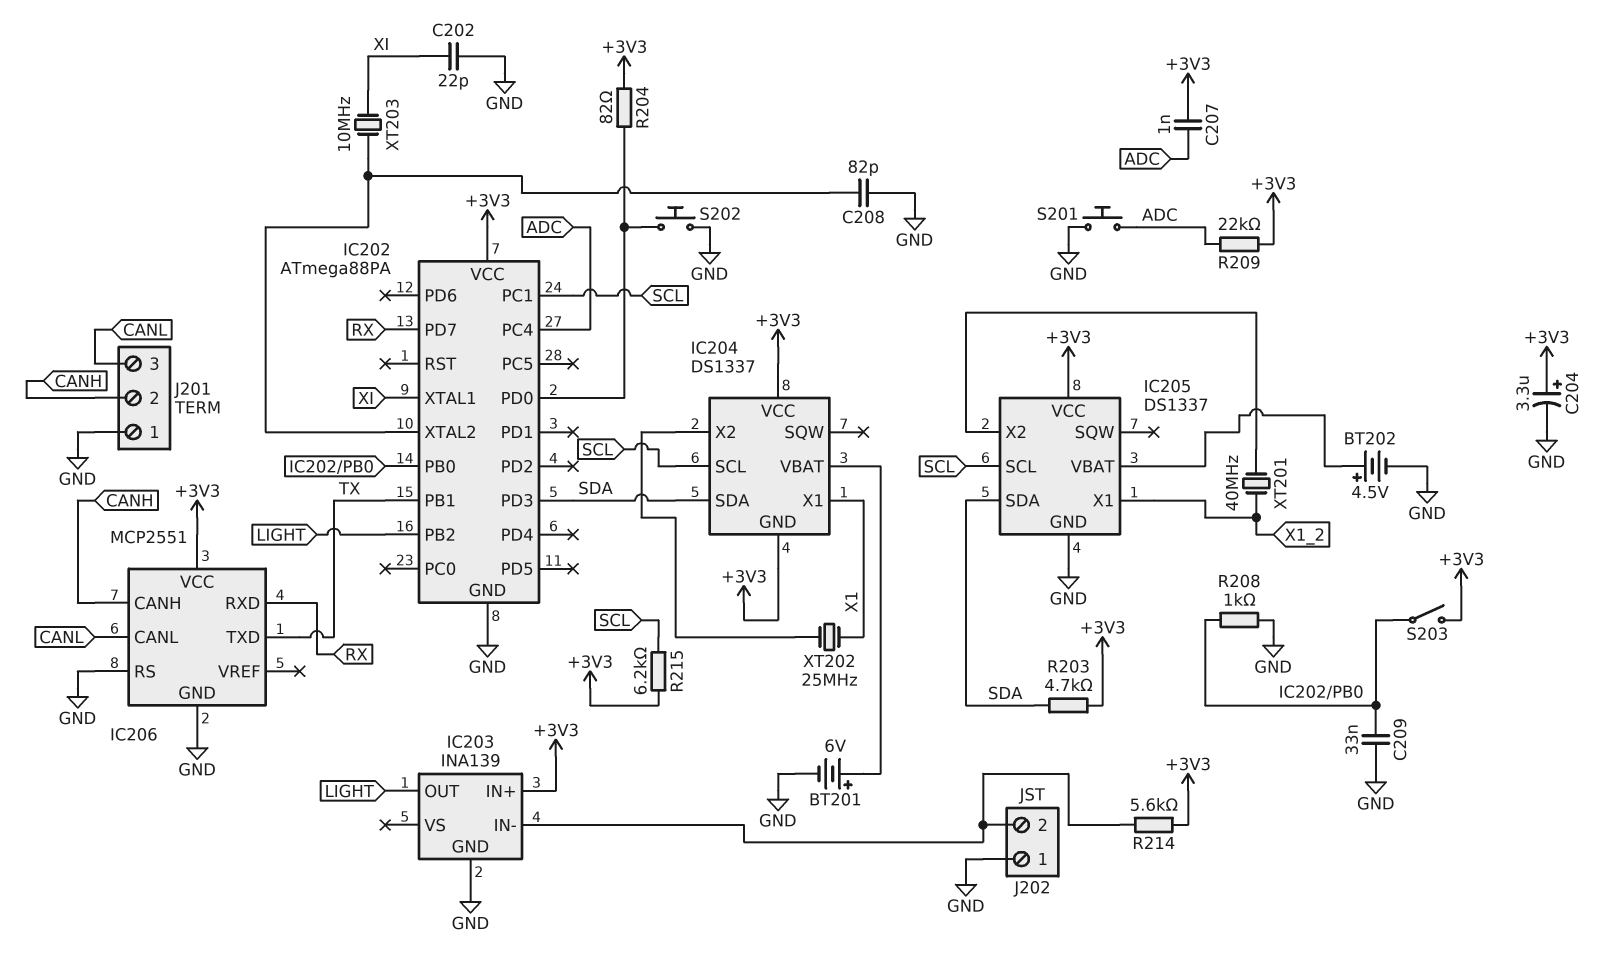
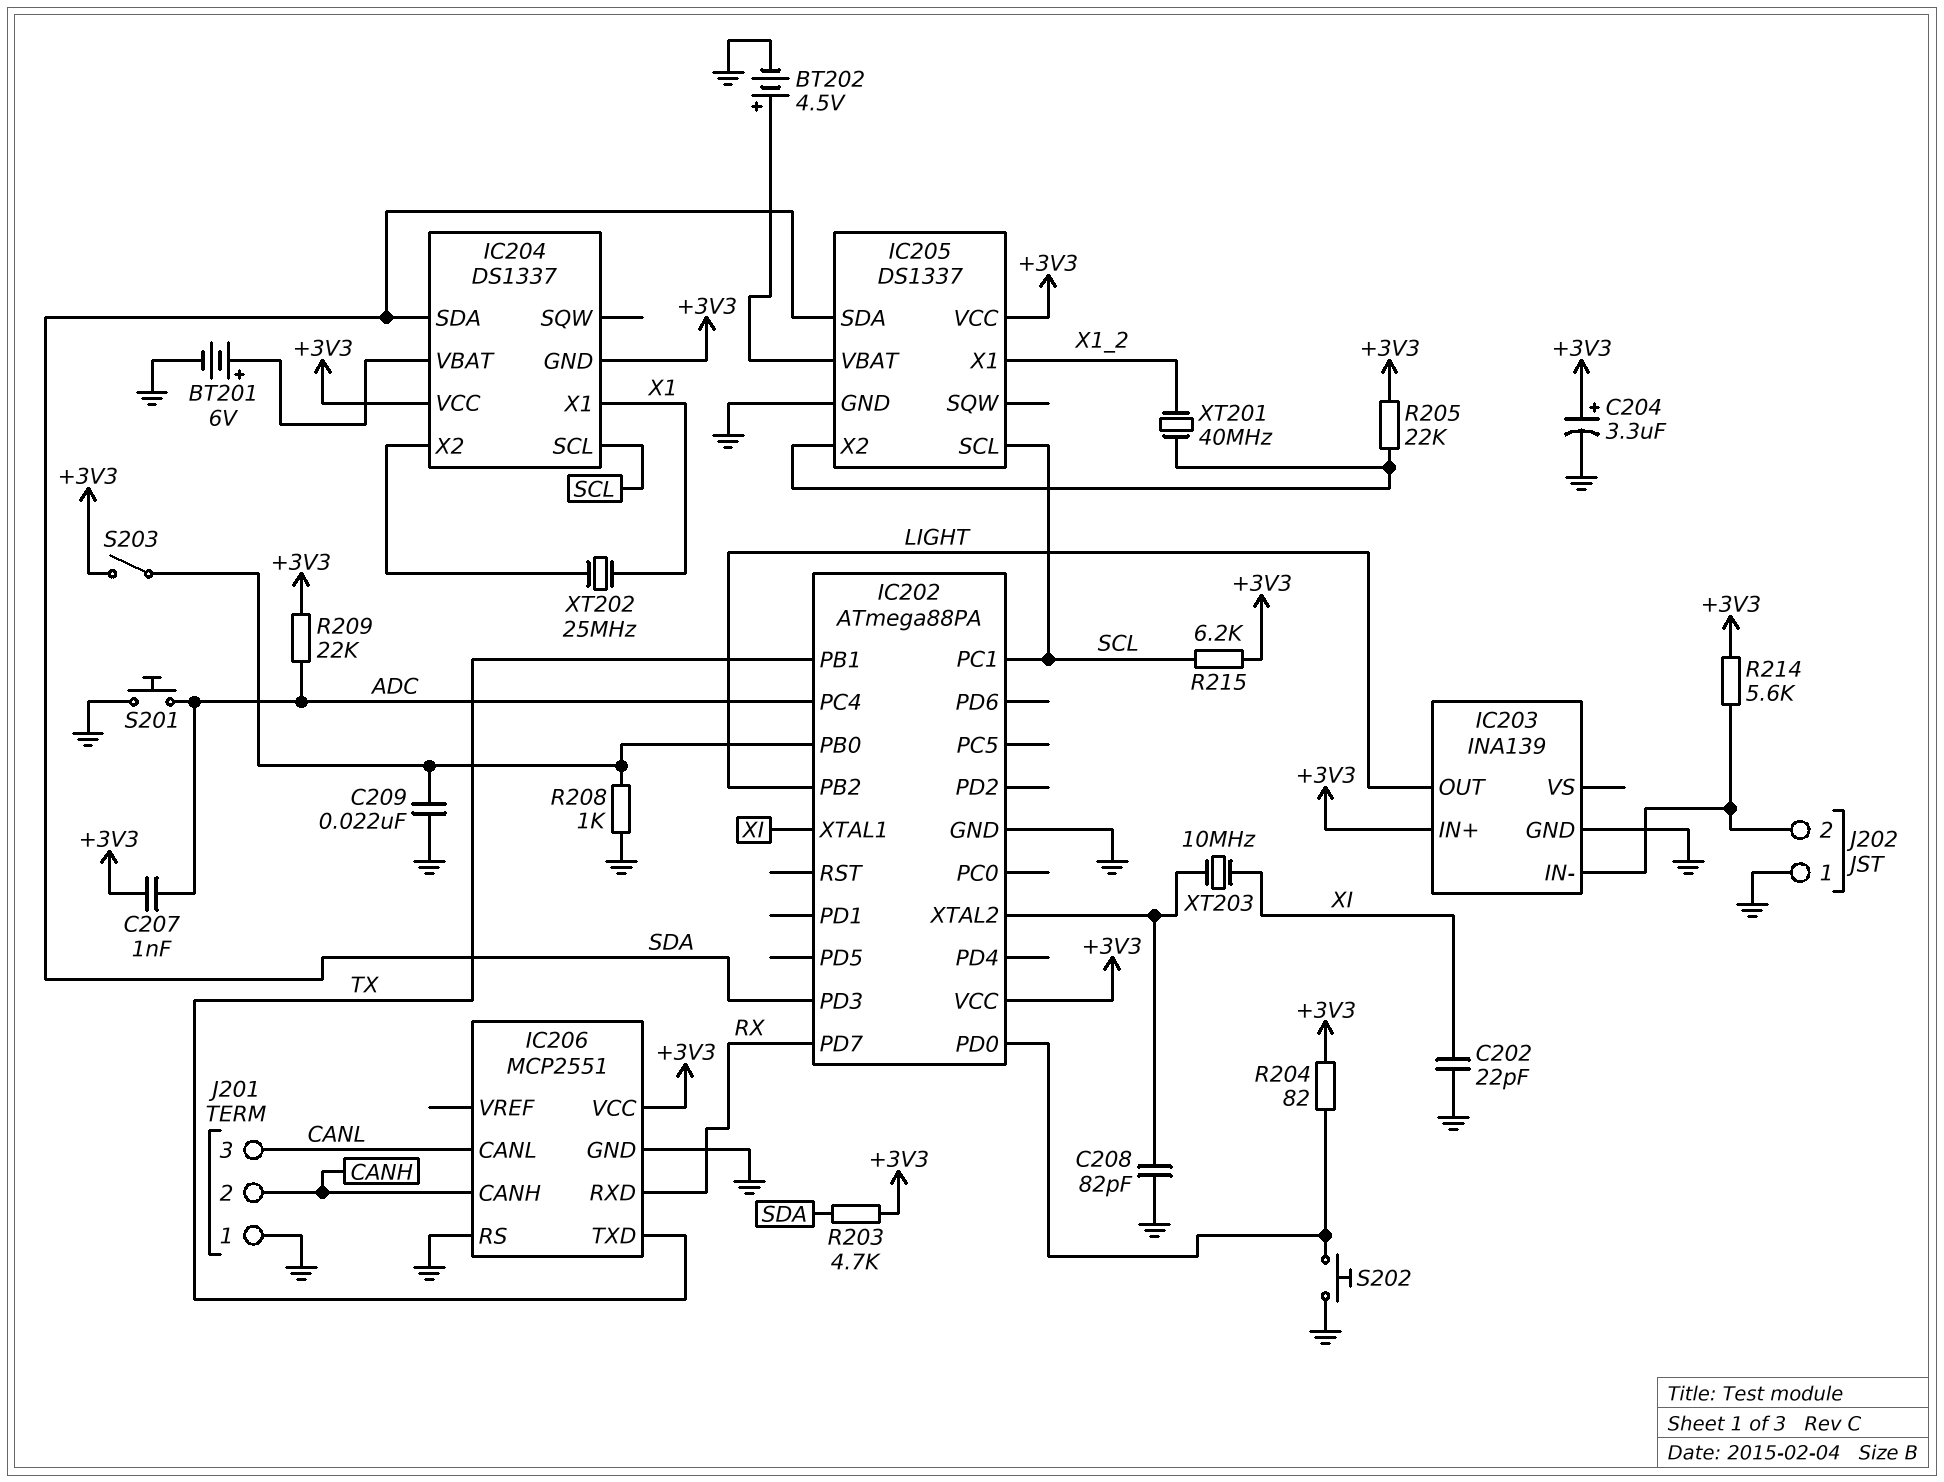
C209: 33nF (GND, IC202/PB0) -> 22nF (GND, IC202/PB0)
R205: none -> 22k (+3V3, IC205/X2)

